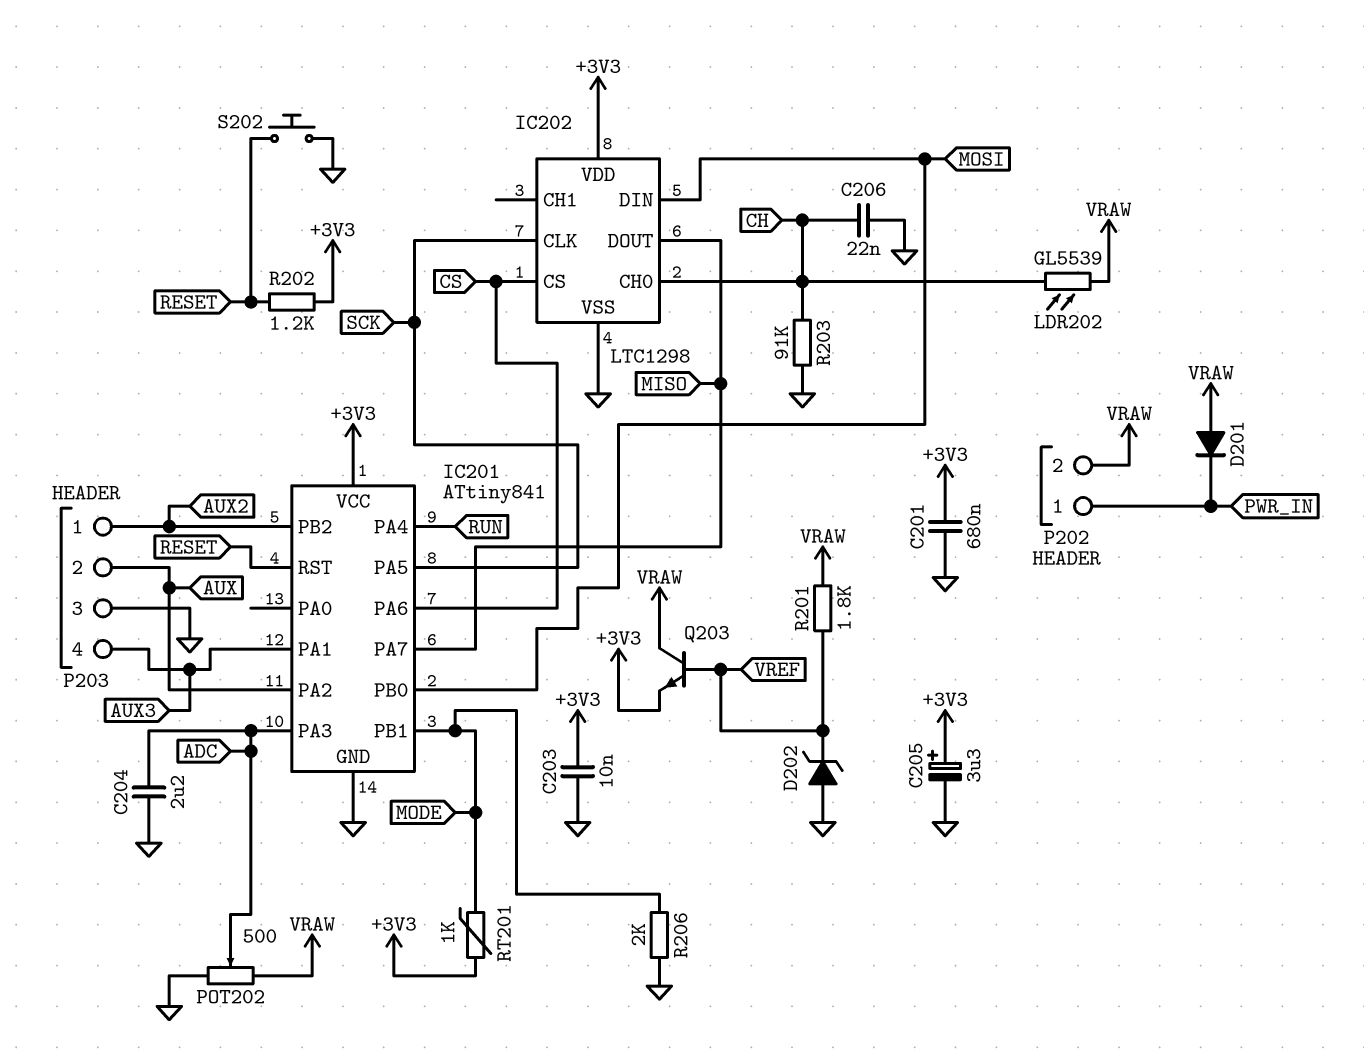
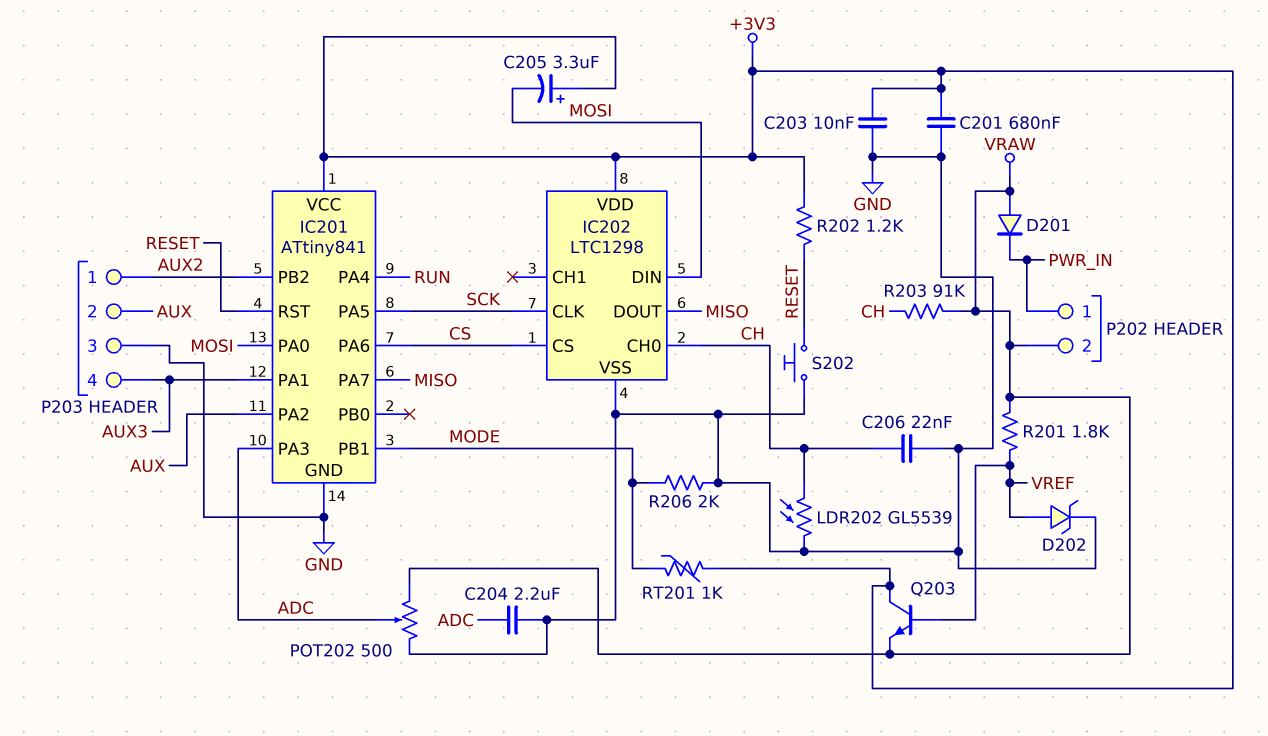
C205: 3.3uF (plus +3V3, minus GND) -> 3.3uF (plus +3V3, minus MOSI)
D202: zener (A GND, K VREF) -> zener (A VREF, K GND)
IC201 pin PA0: none -> MOSI
IC201 pin PB0: MOSI -> none
LDR202: GL5539 (CH, VRAW) -> GL5539 (CH, GND)
Q203: NPN (B VREF, C VRAW, E +3V3) -> NPN (B VREF, C +3V3, E VRAW)
R203: 91k (CH, GND) -> 91k (CH, VRAW)

